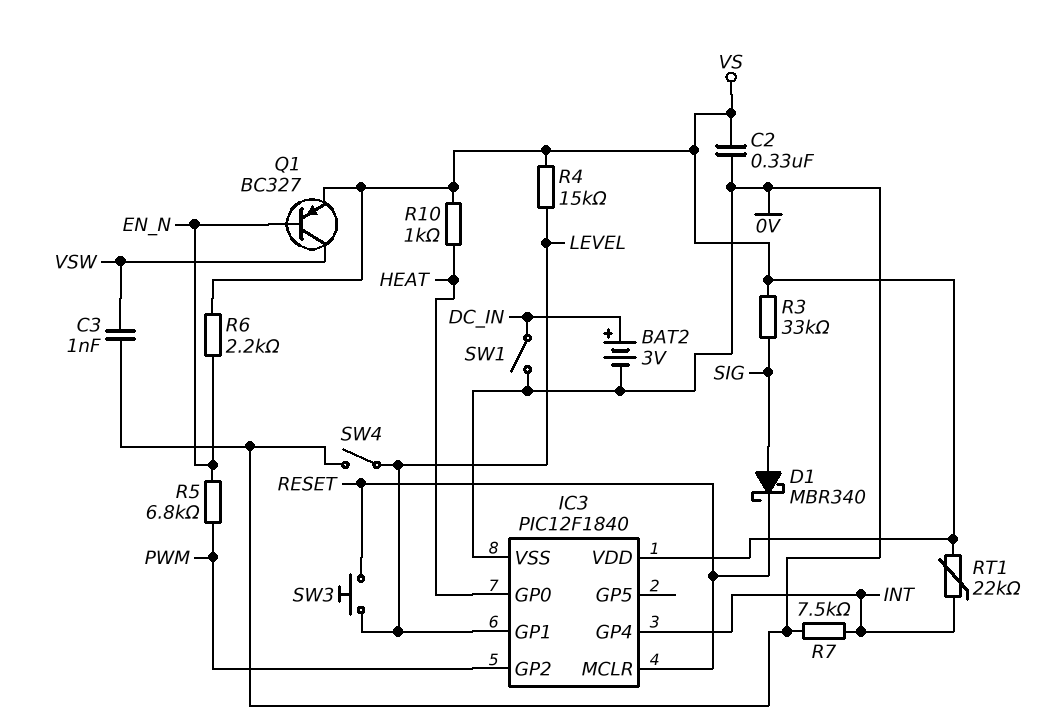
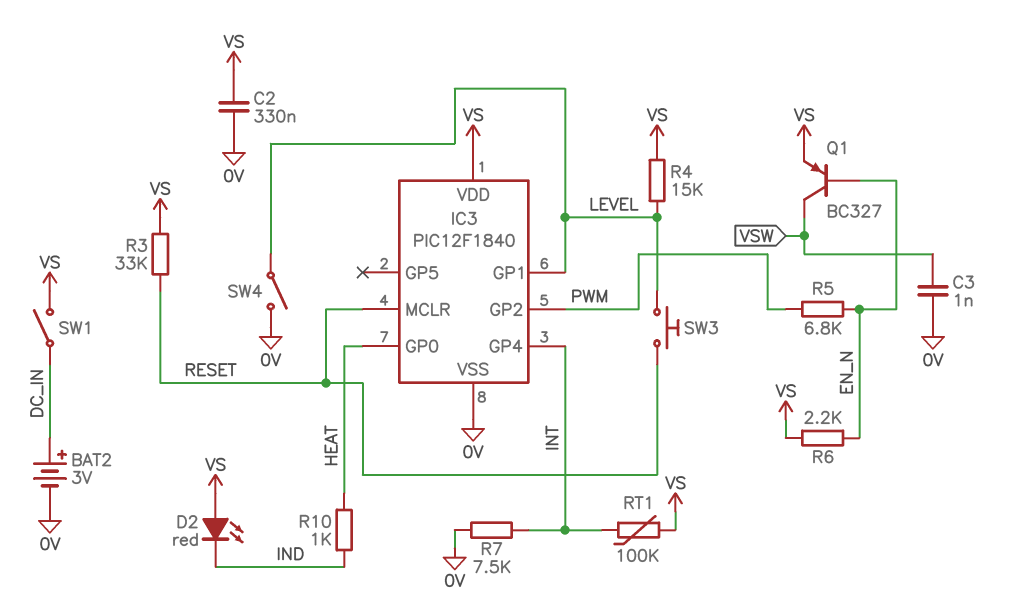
D1: schottky MBR340 (A SIG, K RESET) -> none
D2: none -> LED red (A VS, K IND)
R3: 33k (SIG, VS) -> 33k (RESET, VS)
R10: 1k (HEAT, VS) -> 1k (HEAT, IND)
RT1: 22k (INT, VS) -> 100k (INT, VS)
SW1: switch (0V, DC_IN) -> switch (DC_IN, VS)

